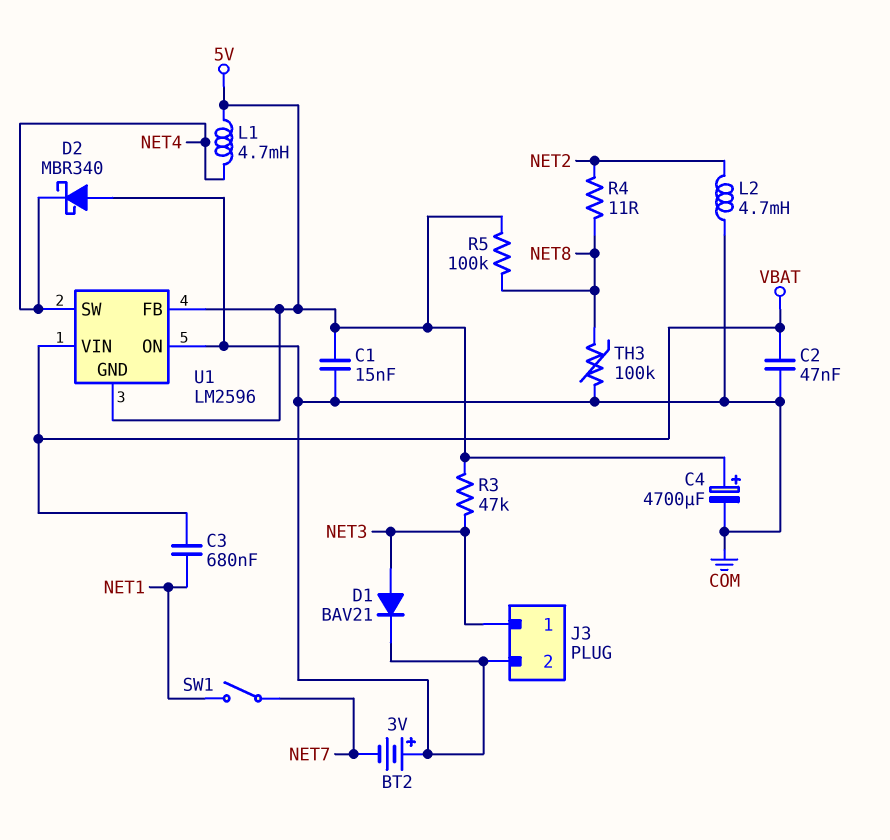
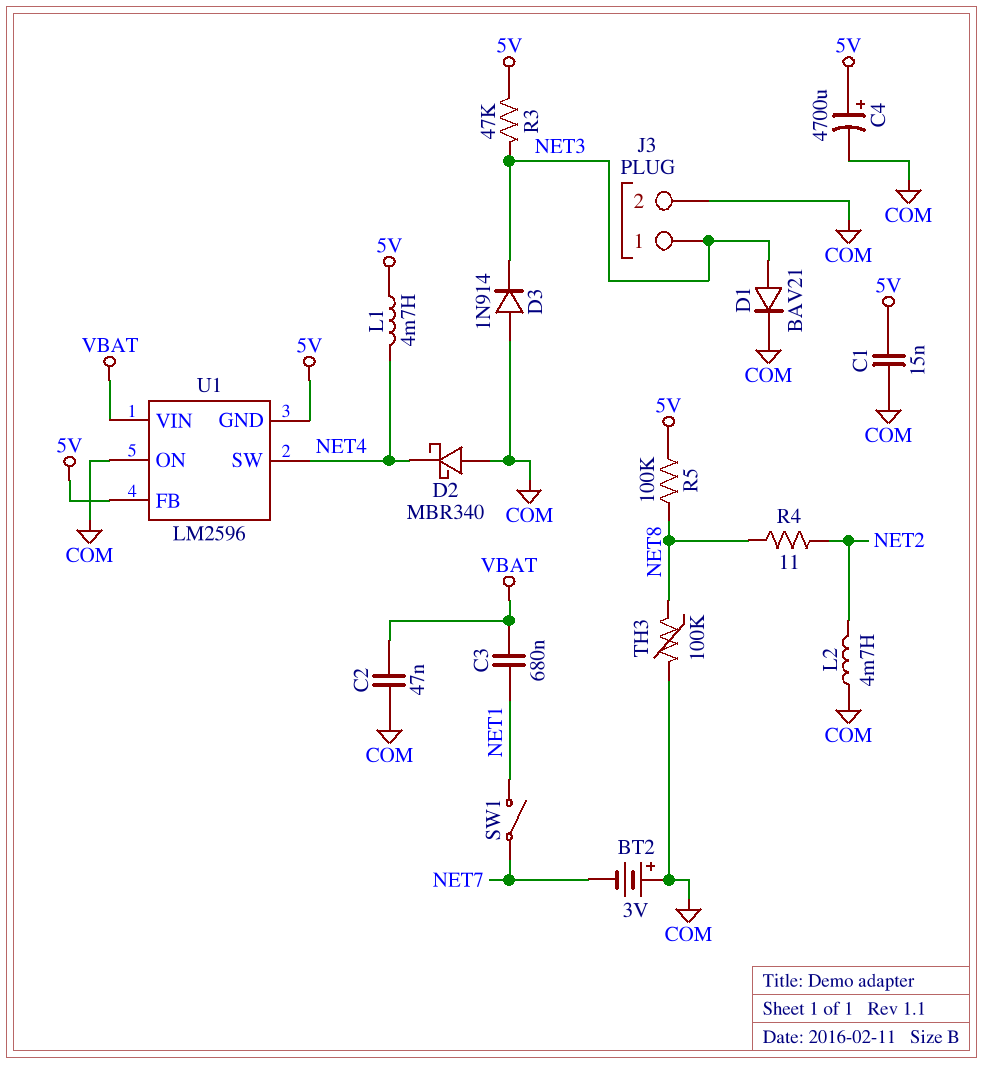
D3: none -> diode 1N914 (A COM, K NET3)

